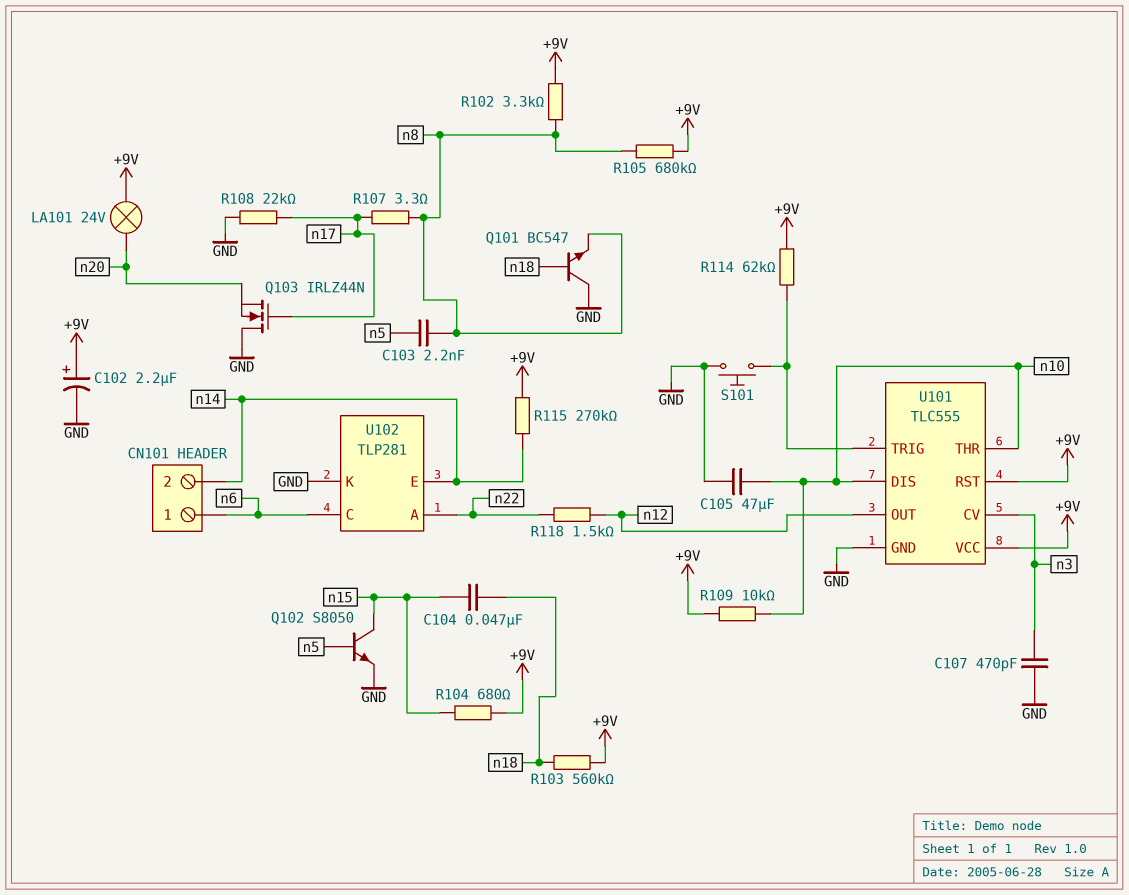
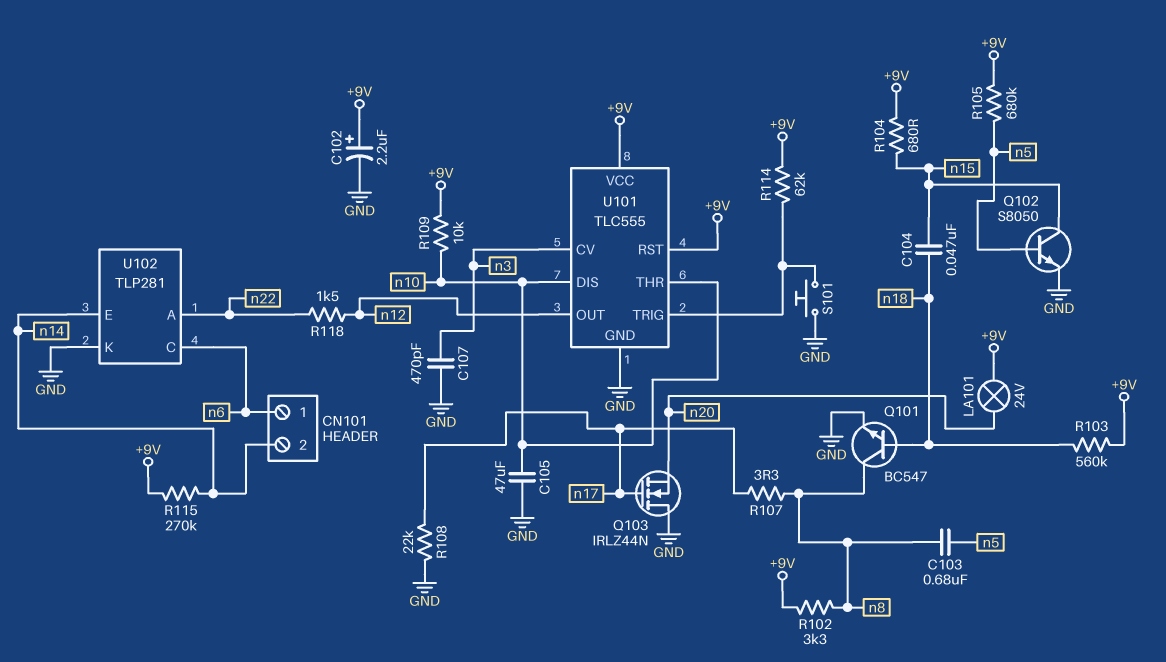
C103: 2.2nF (n5, n8) -> 680nF (n5, n8)
Q101: NPN BC547 (B n18, C GND, E n8) -> NPN BC547 (B n18, C n8, E GND)
R105: 680k (+9V, n8) -> 680k (+9V, n5)

